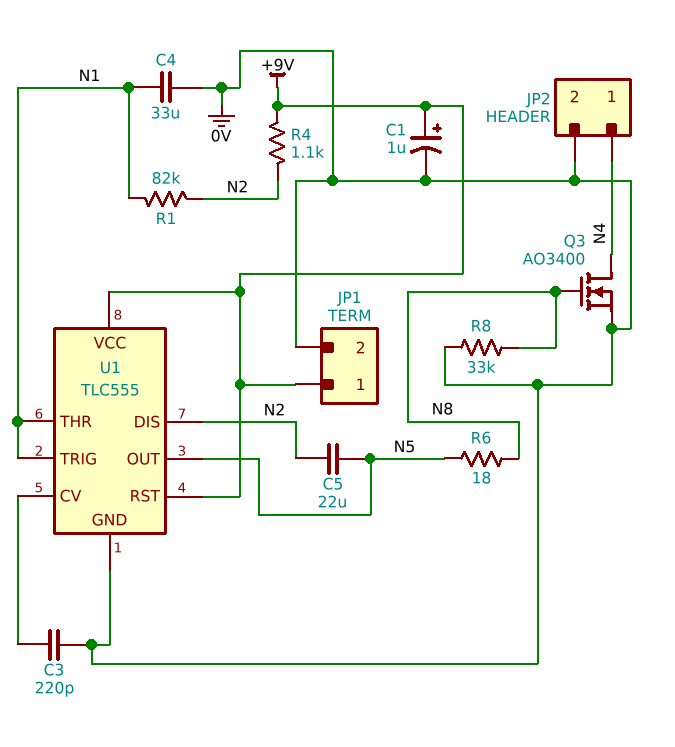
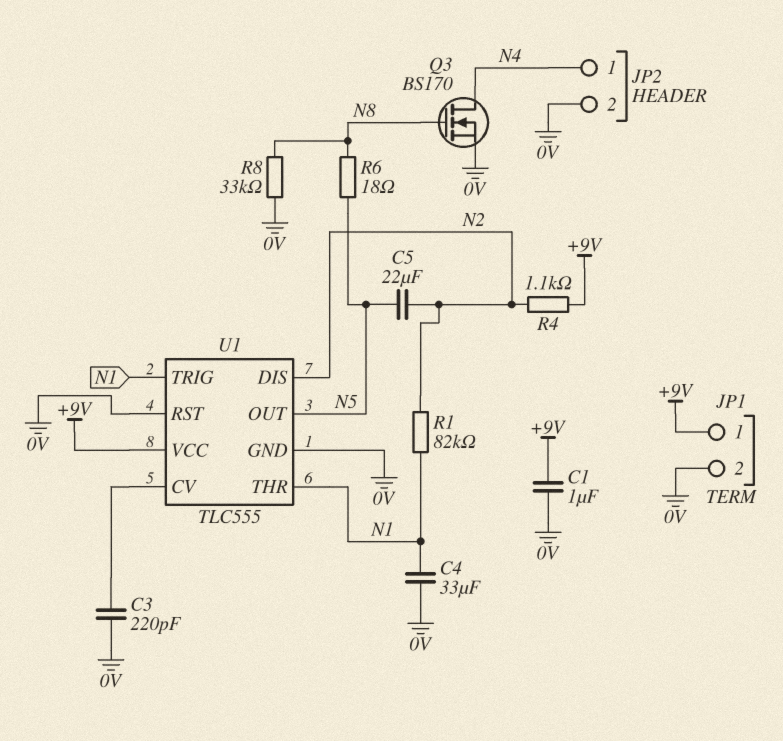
C1: 1uF (plus +9V, minus 0V) -> 1uF (+9V, 0V)
Q3: NMOS AO3400 (G N8, D N4, S 0V) -> NMOS BS170 (G N8, D N4, S 0V)
U1 pin RST: +9V -> 0V

